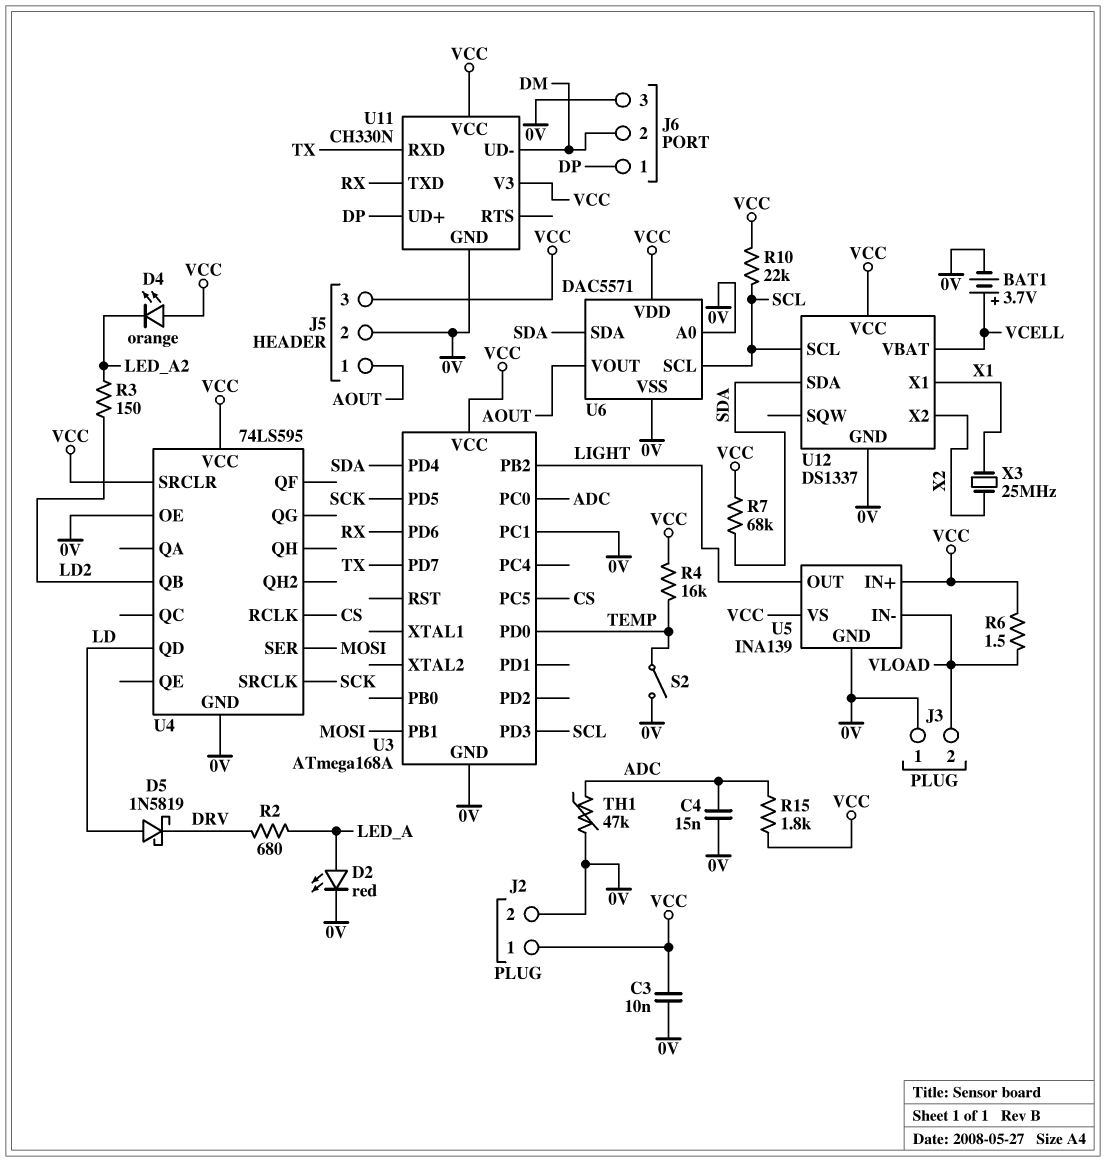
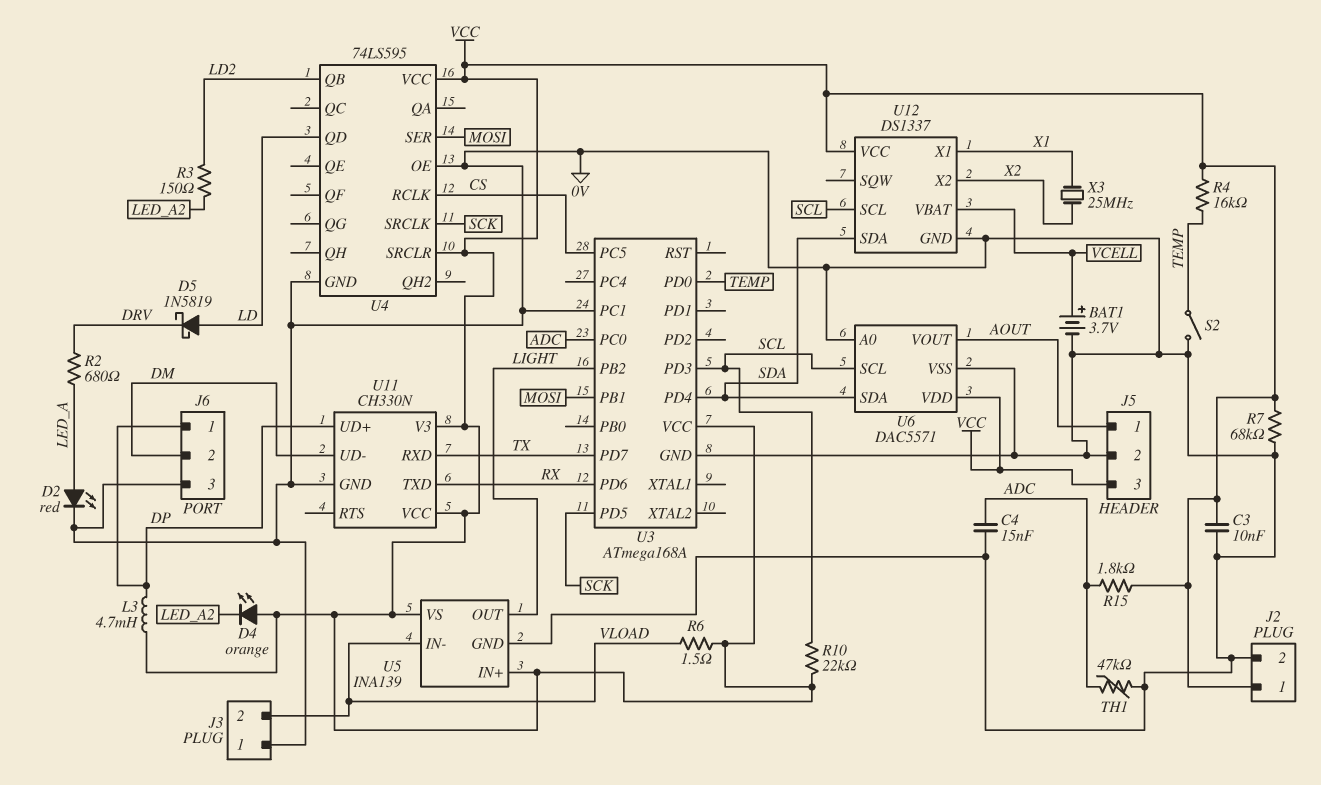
L3: none -> 4.7mH (DP, VCC)
R7: 68k (SDA, VCC) -> 68k (0V, VCC)

